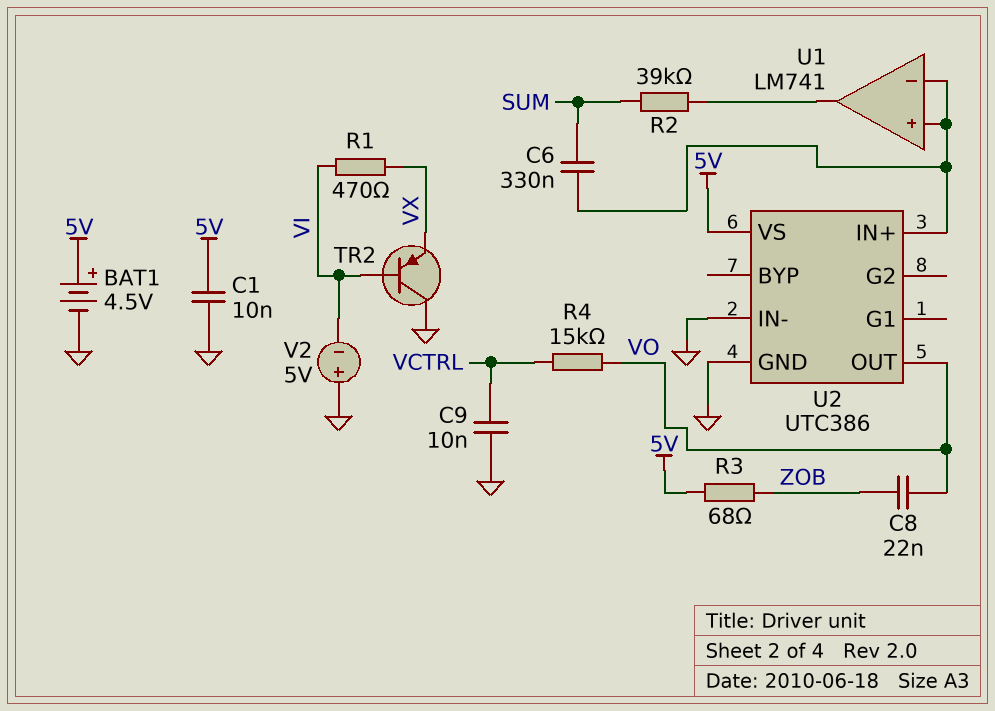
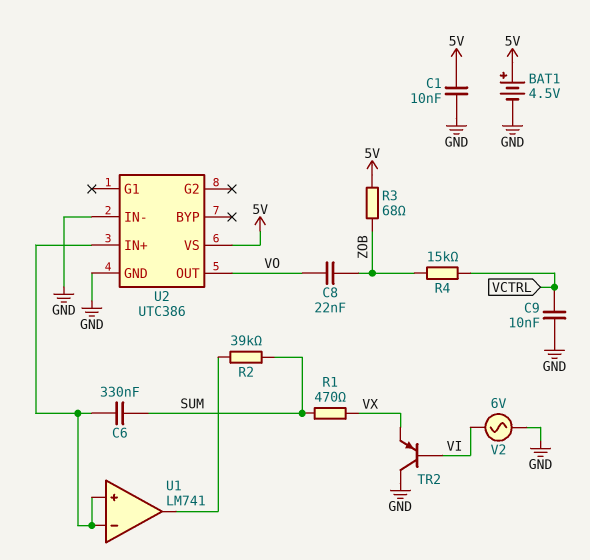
R1: 470 (VI, VX) -> 470 (SUM, VX)
R4: 15k (VCTRL, VO) -> 15k (VCTRL, ZOB)
V2: 5V (plus GND, minus VI) -> AC 6V (GND, VI)

